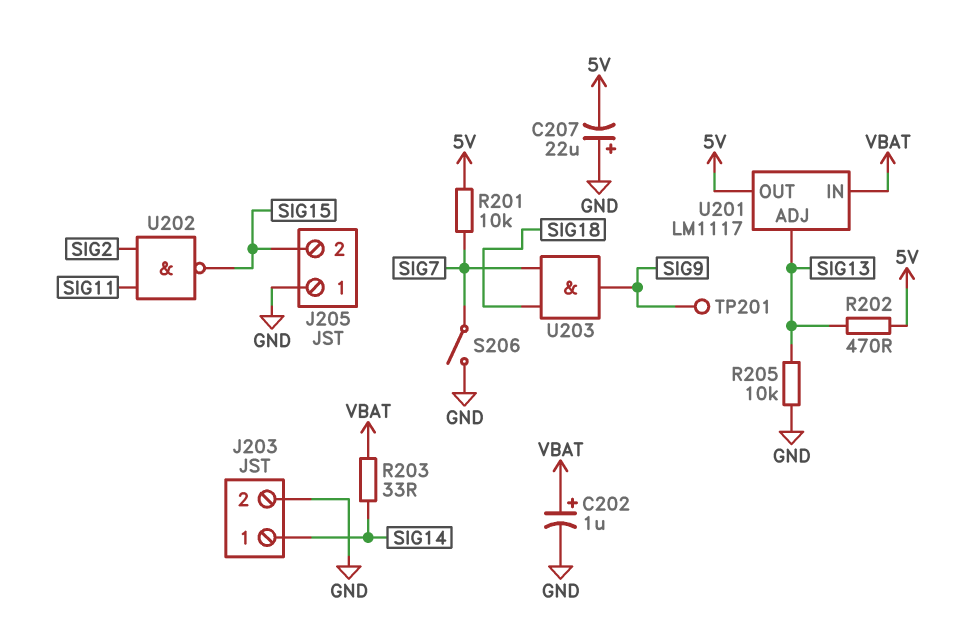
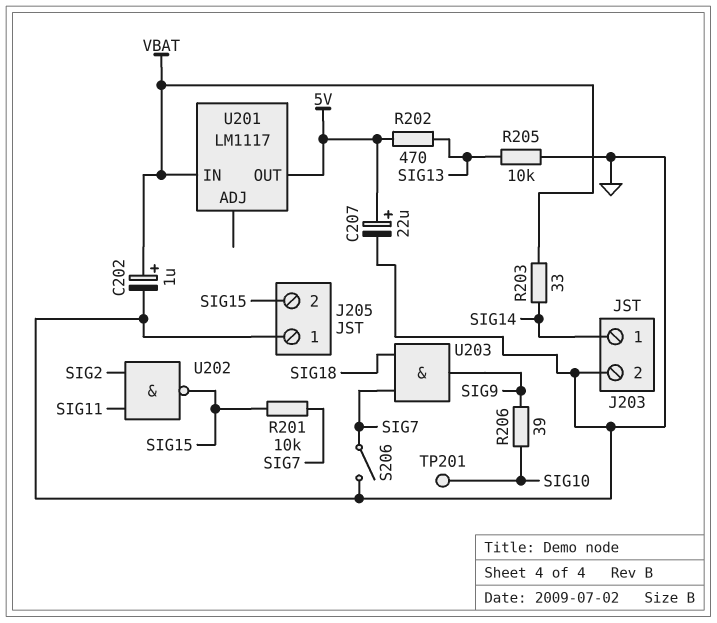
C207: 22uF (plus GND, minus 5V) -> 22uF (plus 5V, minus GND)
R201: 10k (5V, SIG7) -> 10k (SIG7, SIG15)
R206: none -> 39 (SIG9, SIG10)
TP201: test point (SIG9) -> test point (SIG10)
U201 pin ADJ: SIG13 -> none

